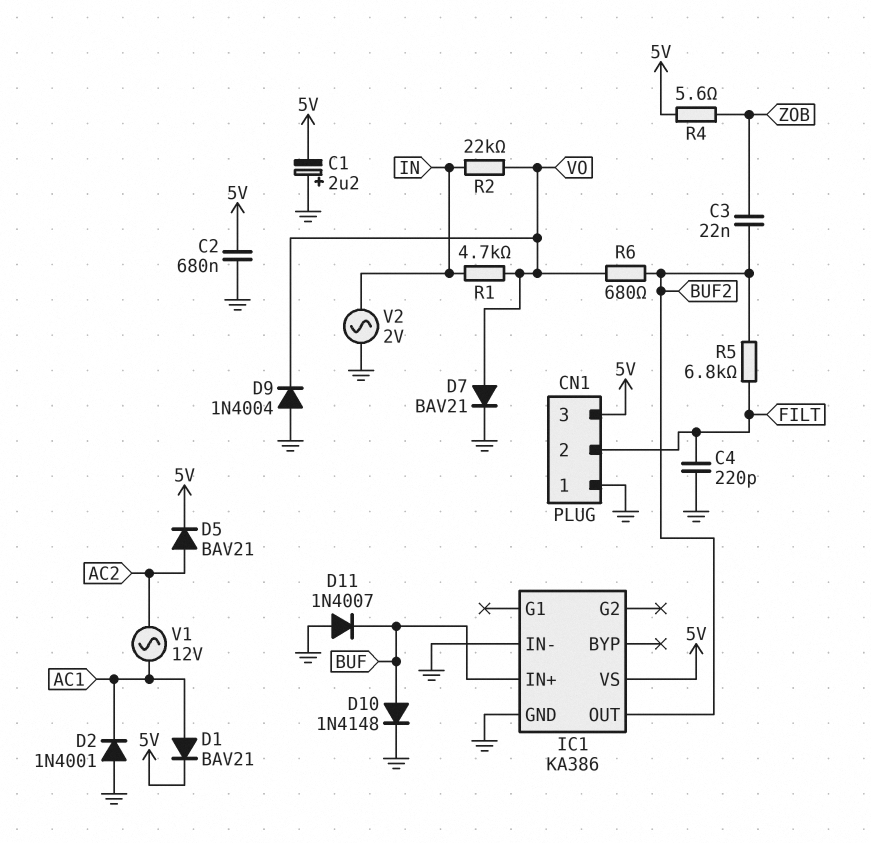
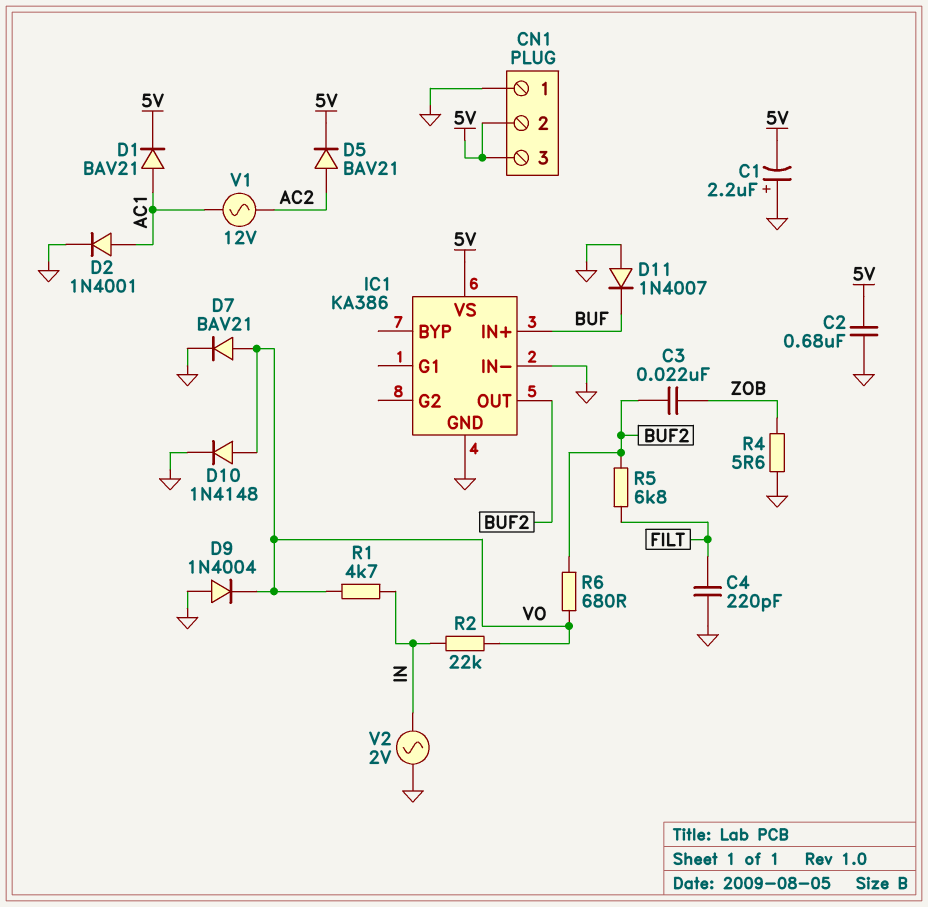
CN1 pin 2: FILT -> 5V
D2: diode 1N4001 (A GND, K AC1) -> diode 1N4001 (A AC1, K GND)
D10: diode 1N4148 (A BUF, K GND) -> diode 1N4148 (A VO, K GND)
R4: 5.6 (5V, ZOB) -> 5.6 (GND, ZOB)

